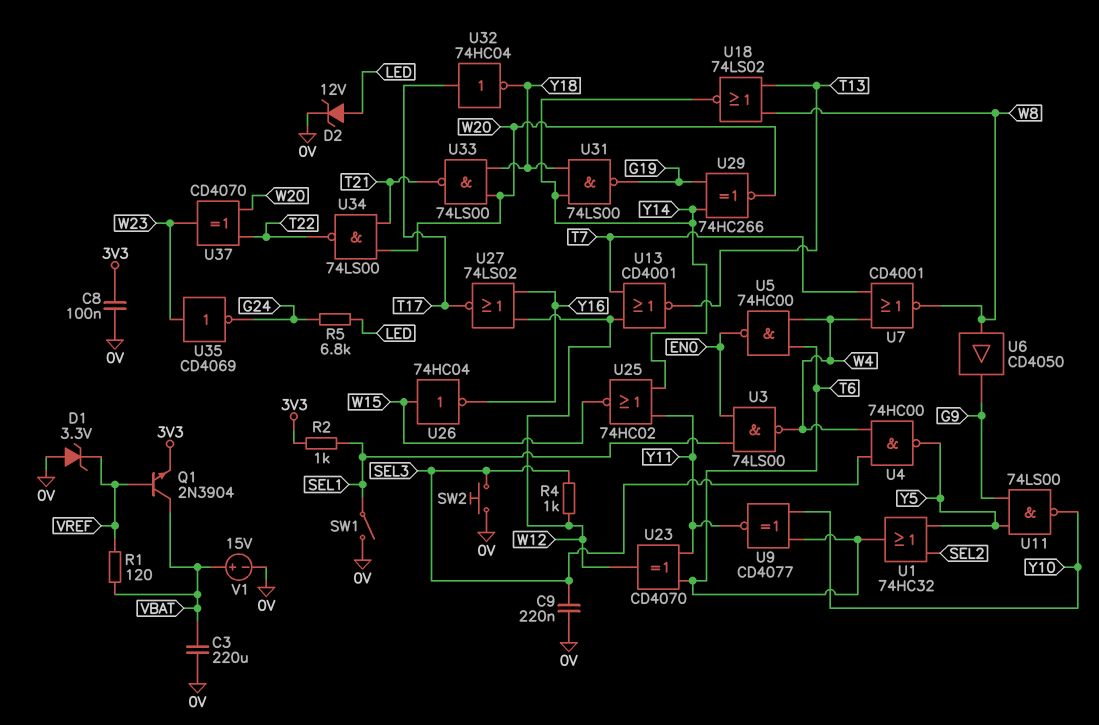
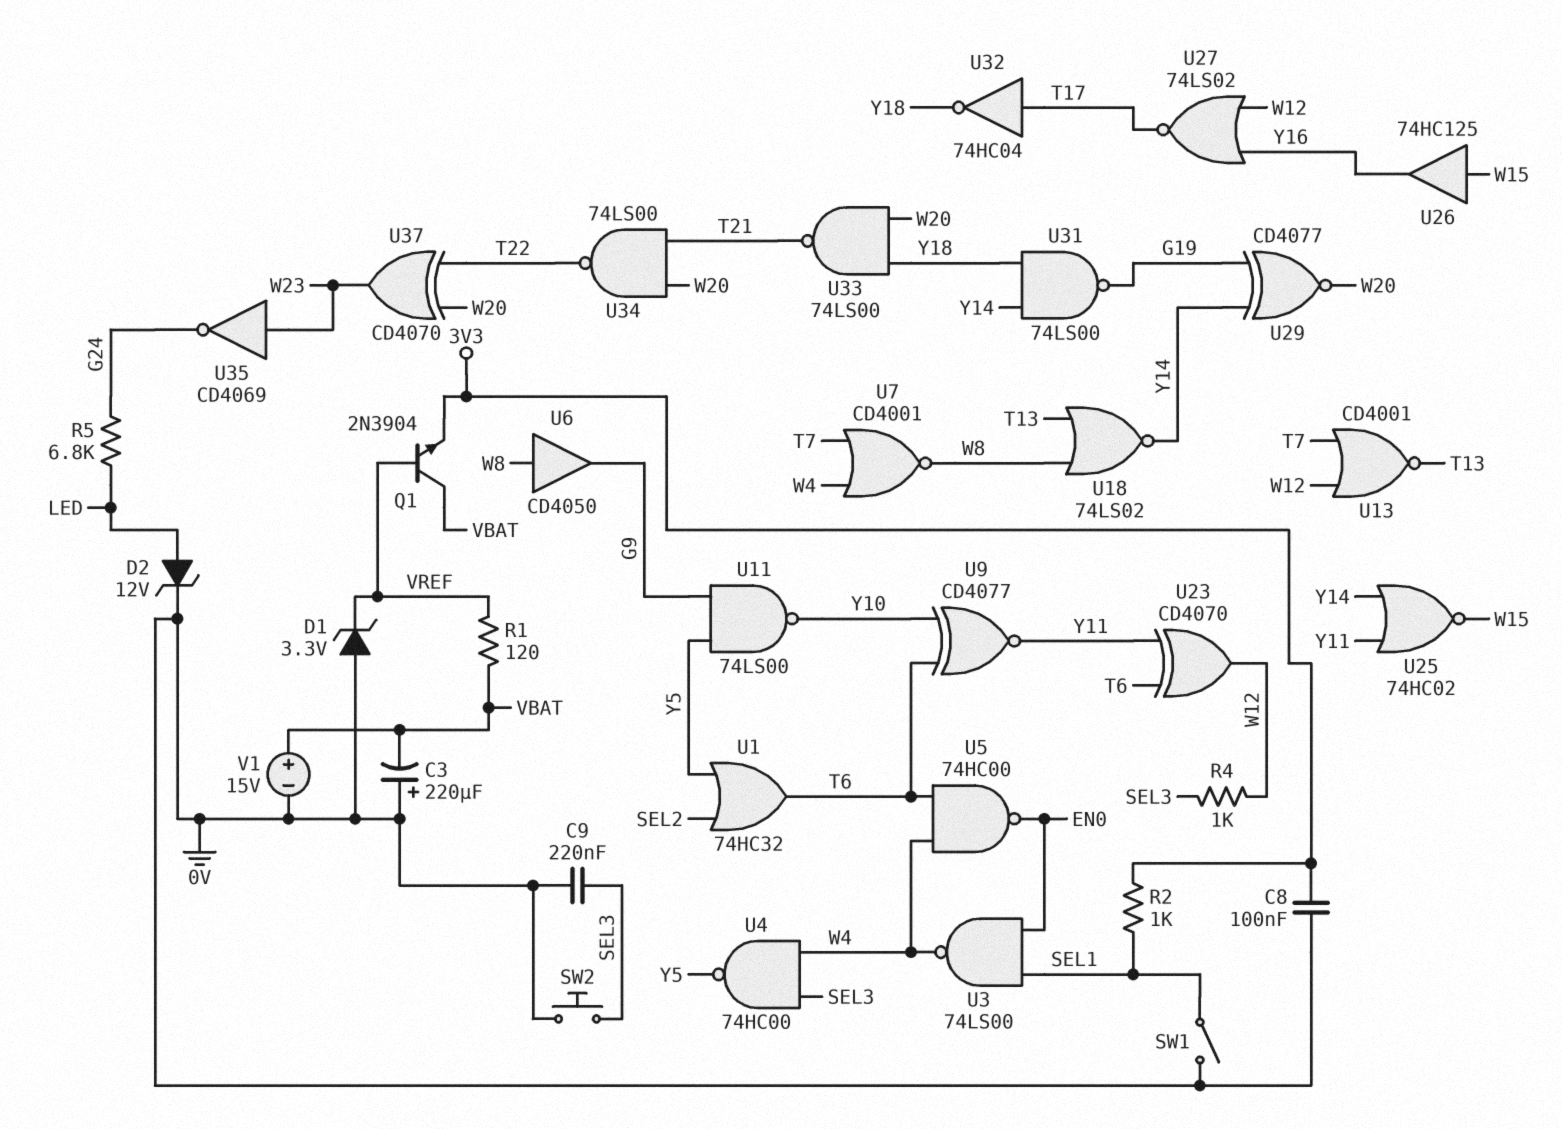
C3: 220uF (0V, VBAT) -> 220uF (plus 0V, minus VBAT)
U26: NOT 74HC04 (in W15, out Y16) -> buffer 74HC125 (in W15, out Y16)
U29: XNOR 74HC266 (in G19, in Y14, out W20) -> XNOR CD4077 (in G19, in Y14, out W20)

